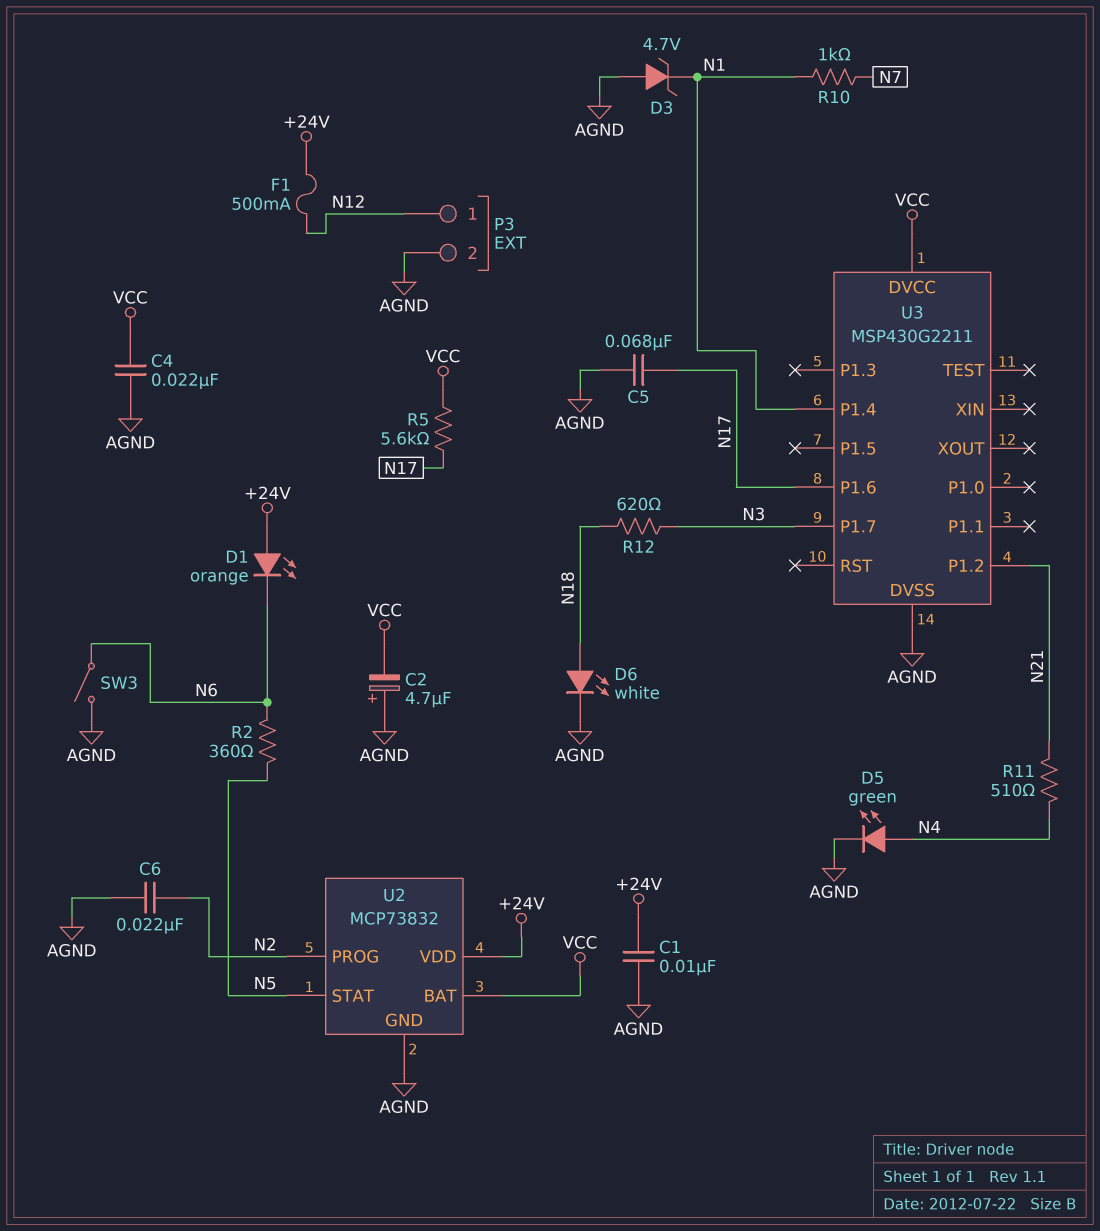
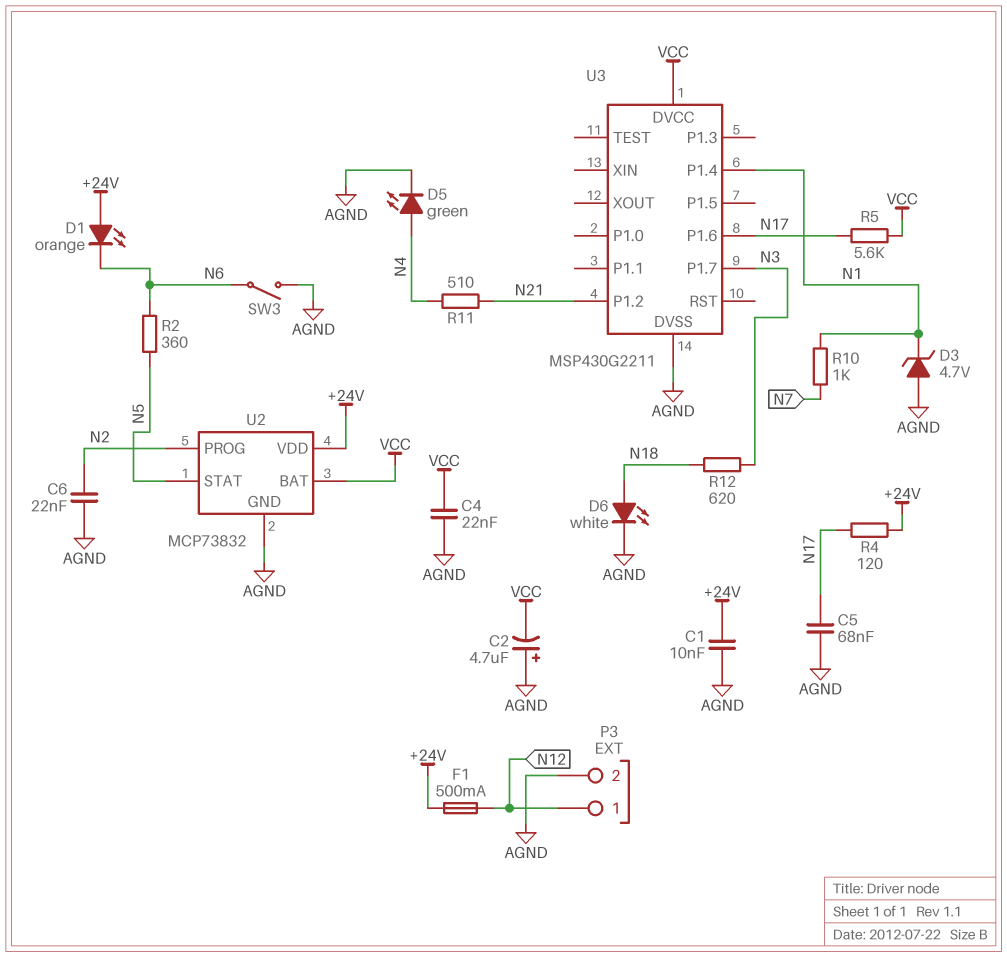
R4: none -> 120 (+24V, N17)

